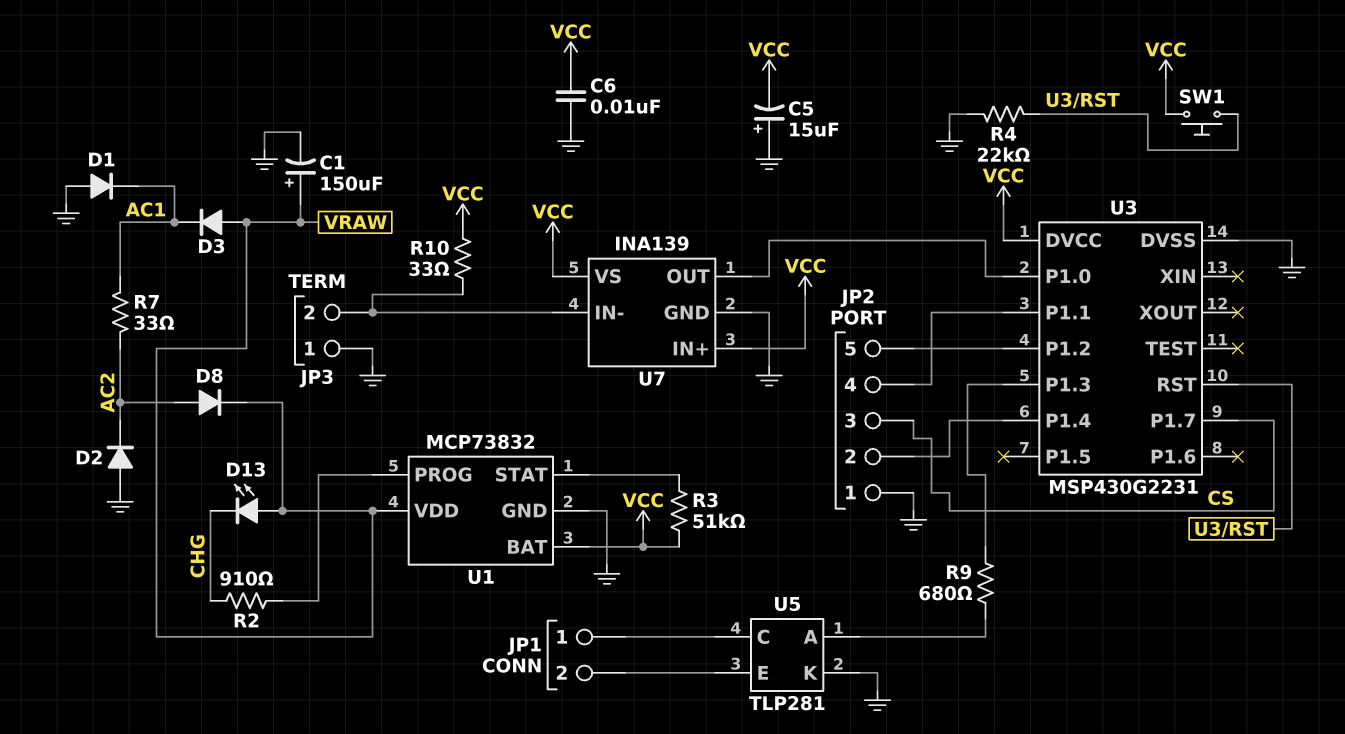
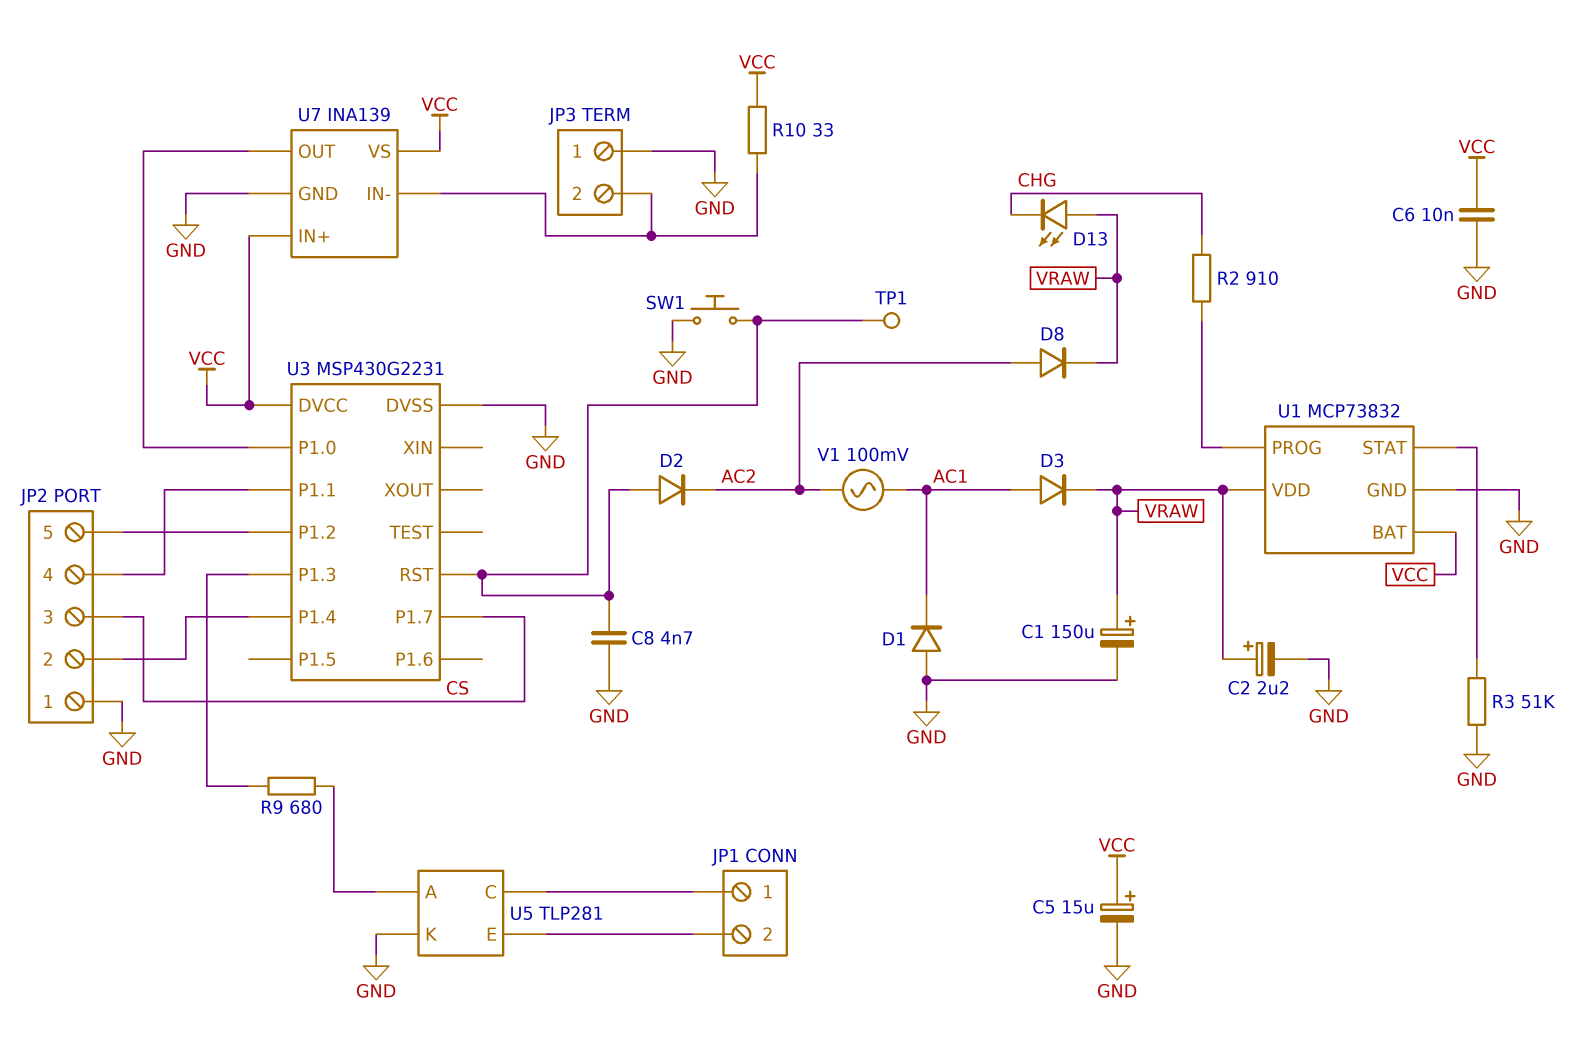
C2: none -> 2.2uF (plus VRAW, minus GND)
C5: 15uF (plus GND, minus VCC) -> 15uF (plus VCC, minus GND)
C8: none -> 4.7nF (GND, U3/RST)
D2: diode (A GND, K AC2) -> diode (A U3/RST, K AC2)
D3: diode (A VRAW, K AC1) -> diode (A AC1, K VRAW)
R3: 51k (U1/STAT, VCC) -> 51k (GND, U1/STAT)
R4: 22k (GND, U3/RST) -> none
R7: 33 (AC1, AC2) -> none
SW1: button (U3/RST, VCC) -> button (GND, U3/RST)
TP1: none -> test point (U3/RST)
V1: none -> AC 100mV (AC1, AC2)

